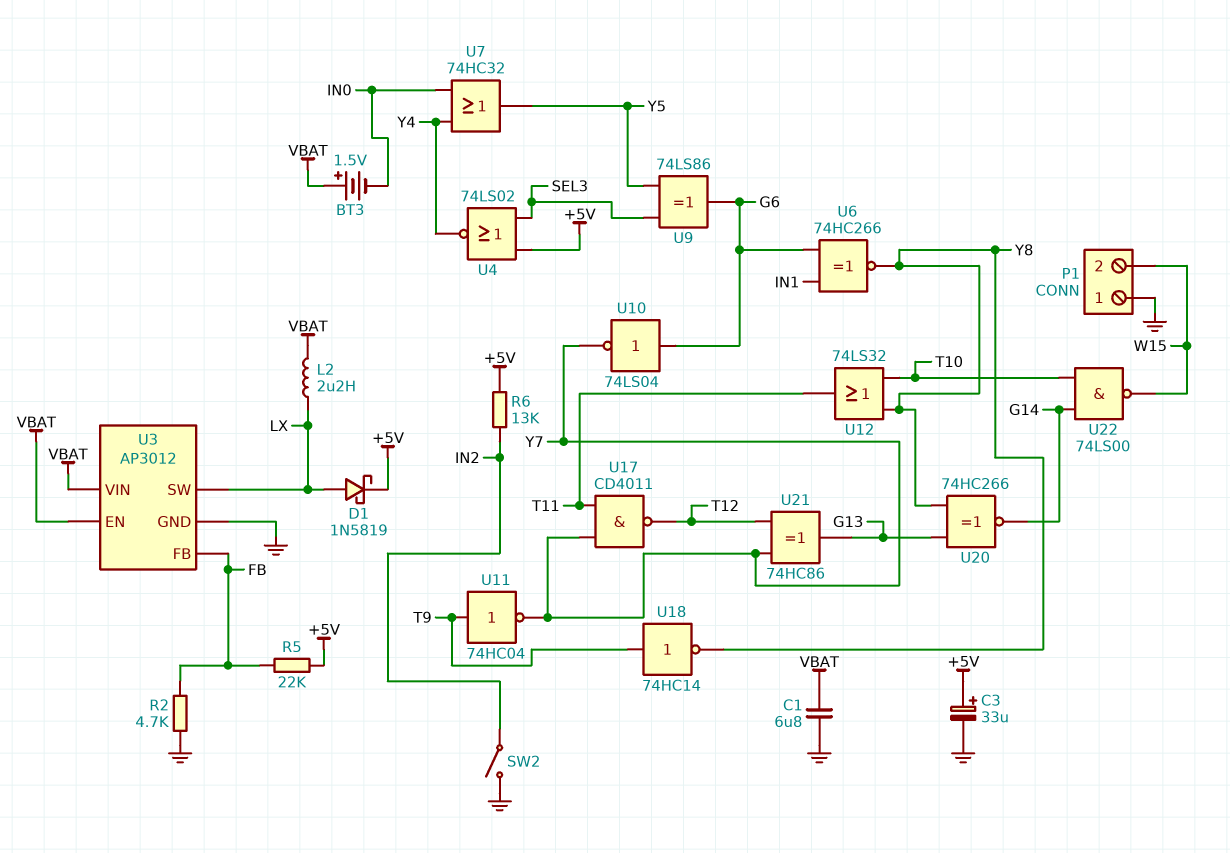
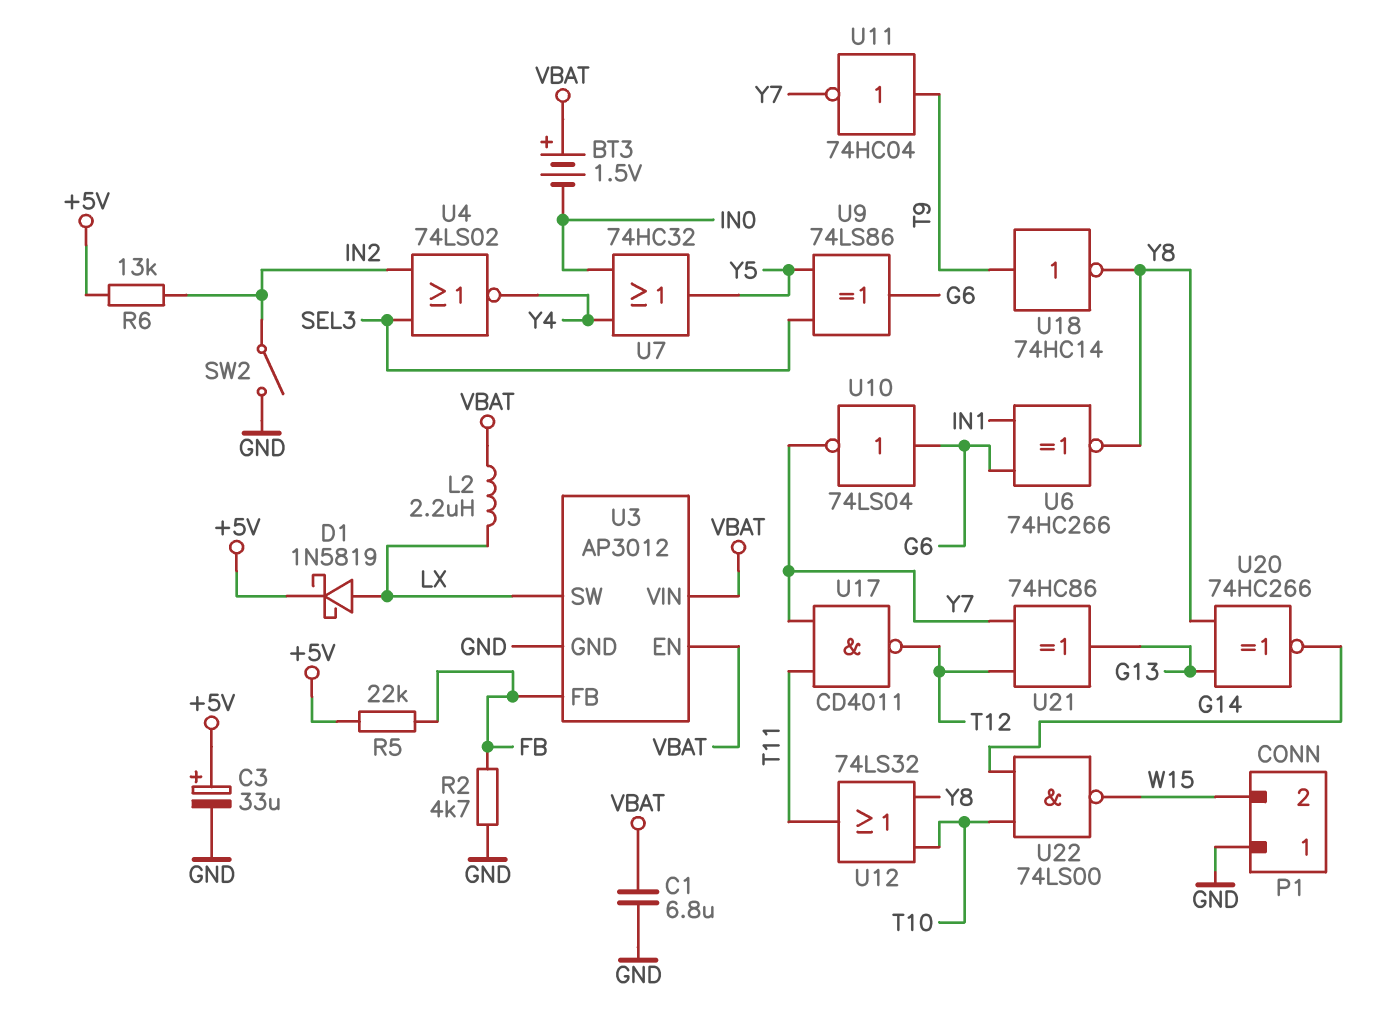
U4: NOR 74LS02 (in +5V, in SEL3, out Y4) -> NOR 74LS02 (in IN2, in SEL3, out Y4)

